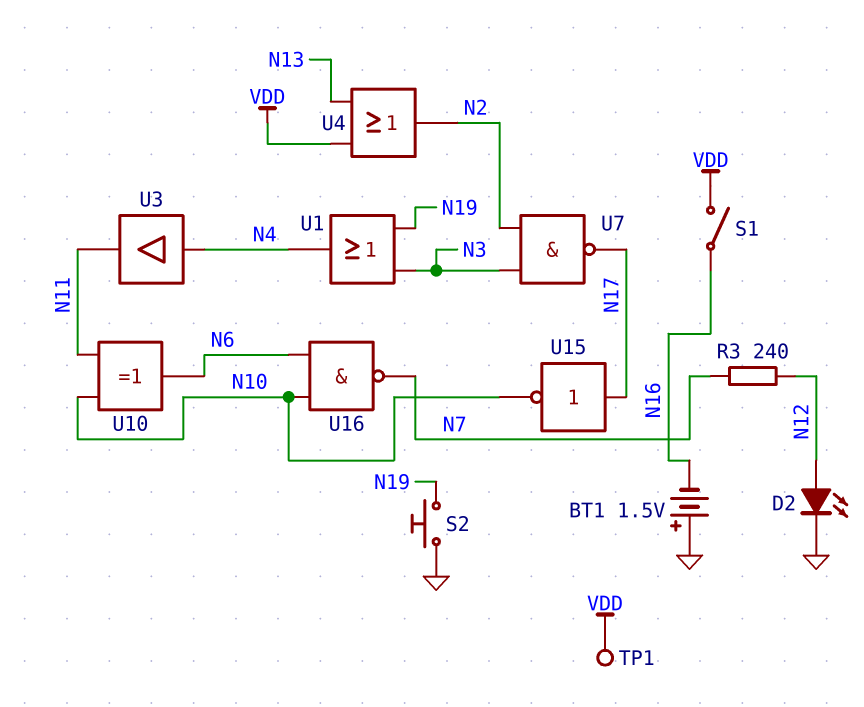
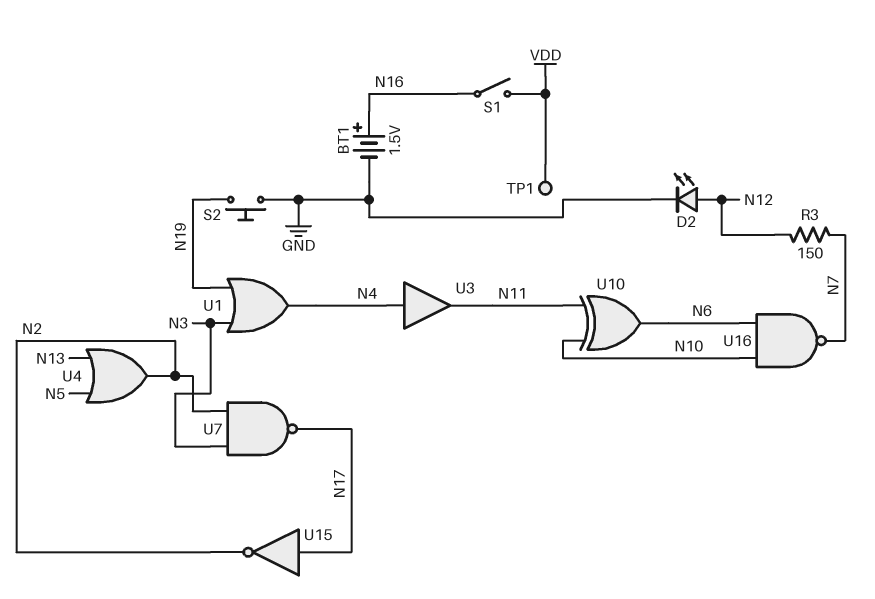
BT1: 1.5V (plus GND, minus N16) -> 1.5V (plus N16, minus GND)
R3: 240 (N7, N12) -> 150 (N7, N12)
U4: OR (in N13, in VDD, out N2) -> OR (in N5, in N13, out N2)
U15: NOT (in N17, out N10) -> NOT (in N17, out N2)

